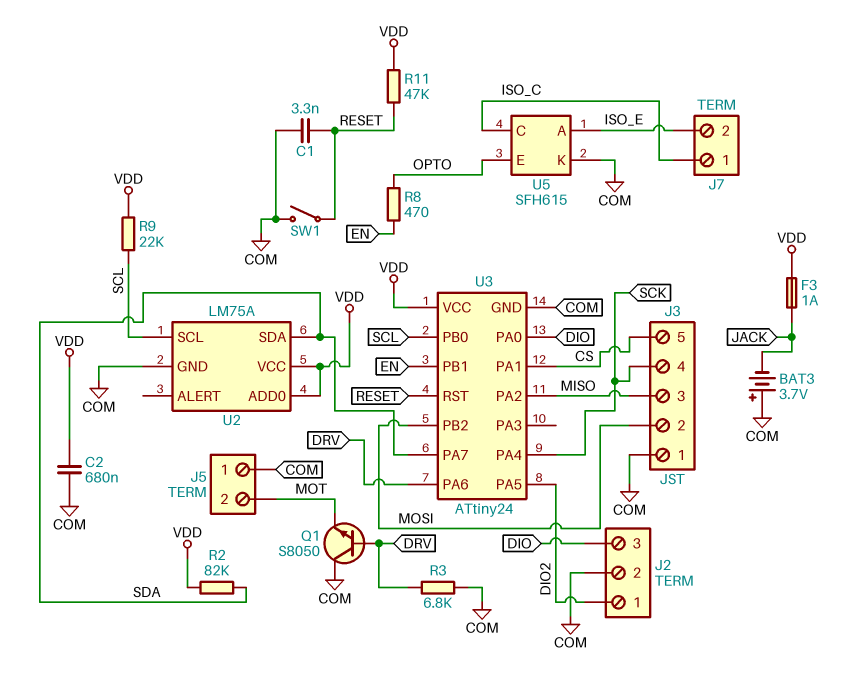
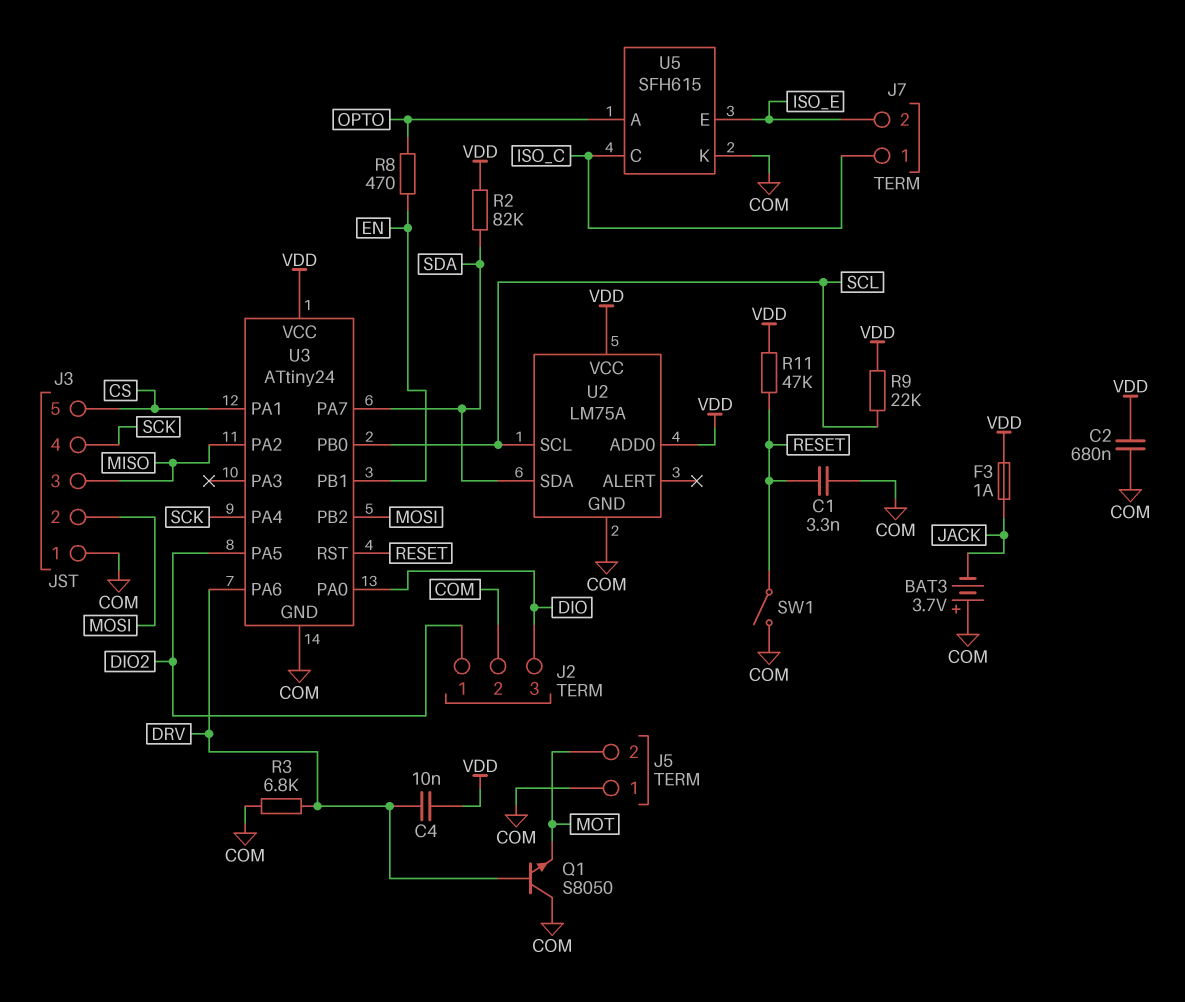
C4: none -> 10nF (DRV, VDD)
U5 pin A: ISO_E -> OPTO
U5 pin E: OPTO -> ISO_E

